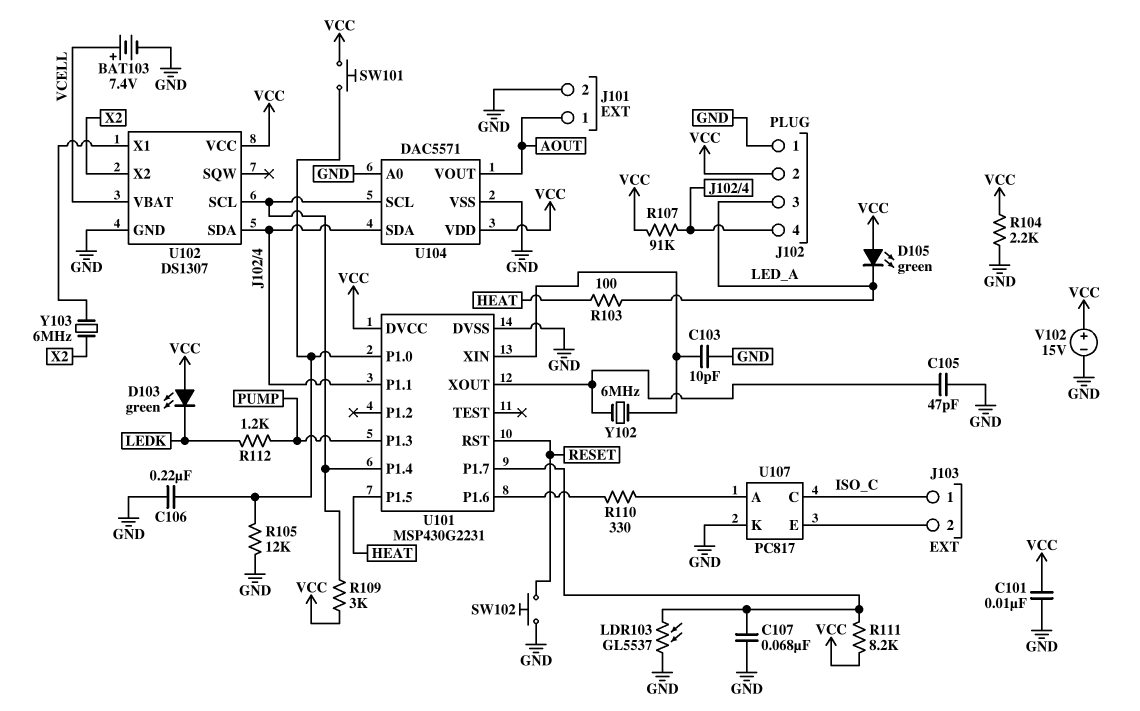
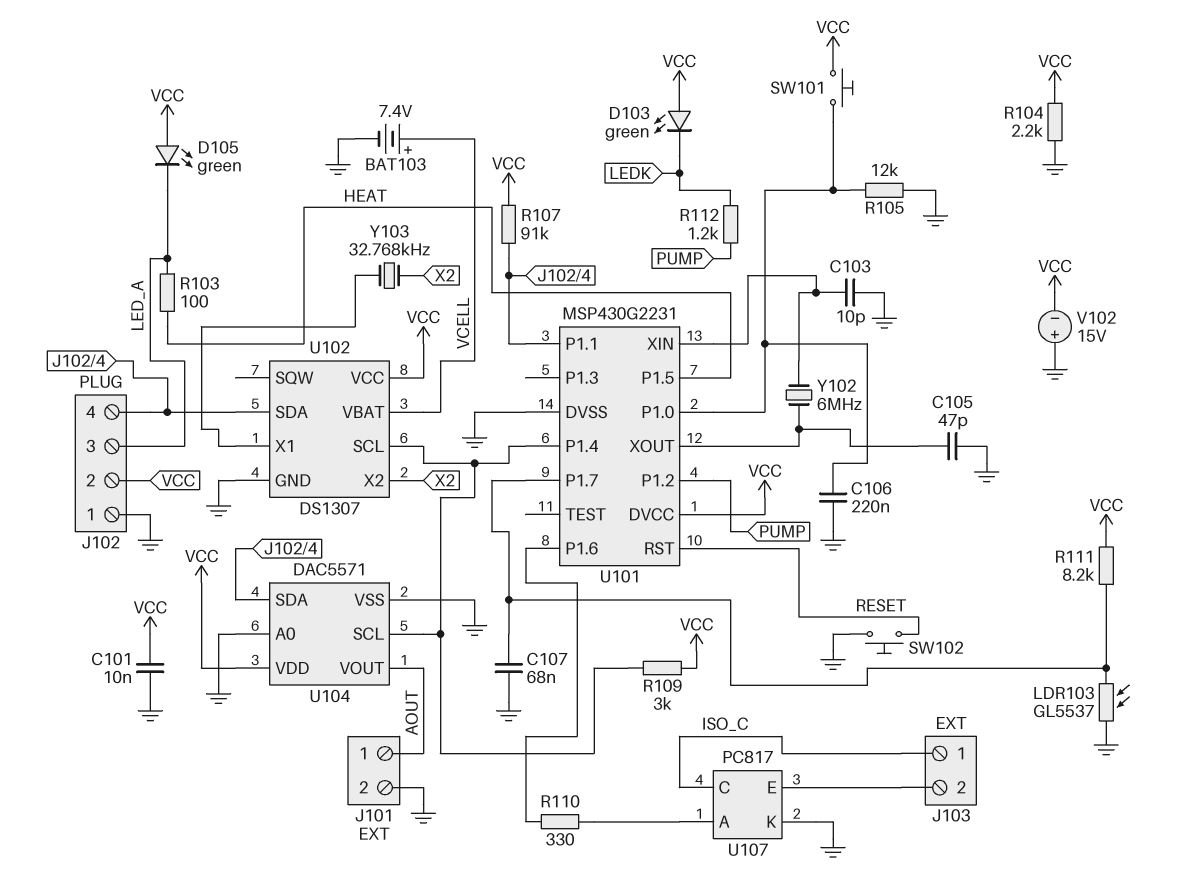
U101 pin P1.2: none -> PUMP
U101 pin P1.3: PUMP -> none
V102: 15V (plus VCC, minus GND) -> 15V (plus GND, minus VCC)
Y103: 6MHz (U102/X1, X2) -> 32.768kHz (U102/X1, X2)

